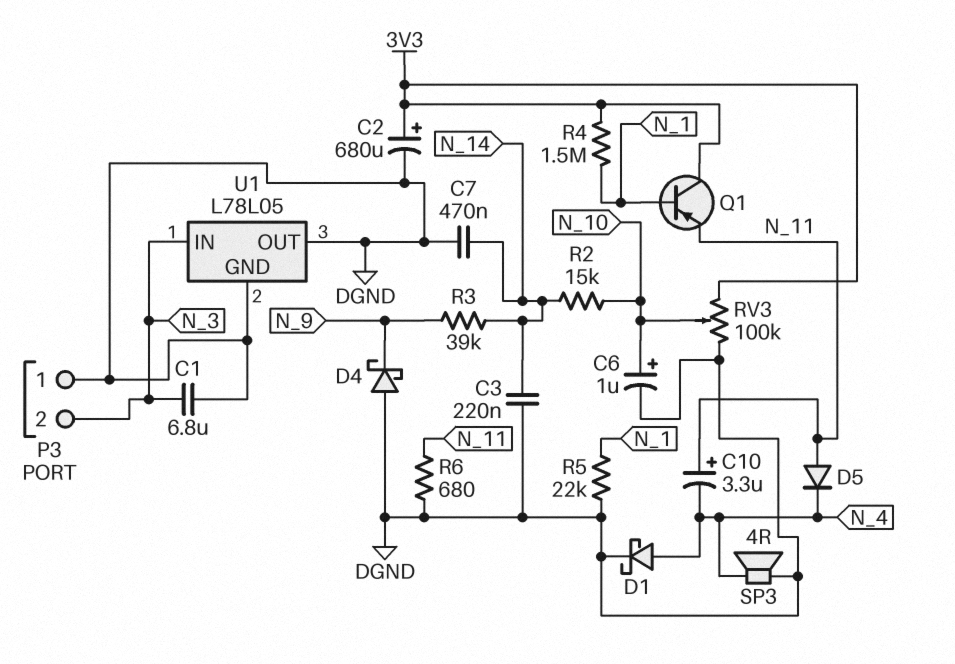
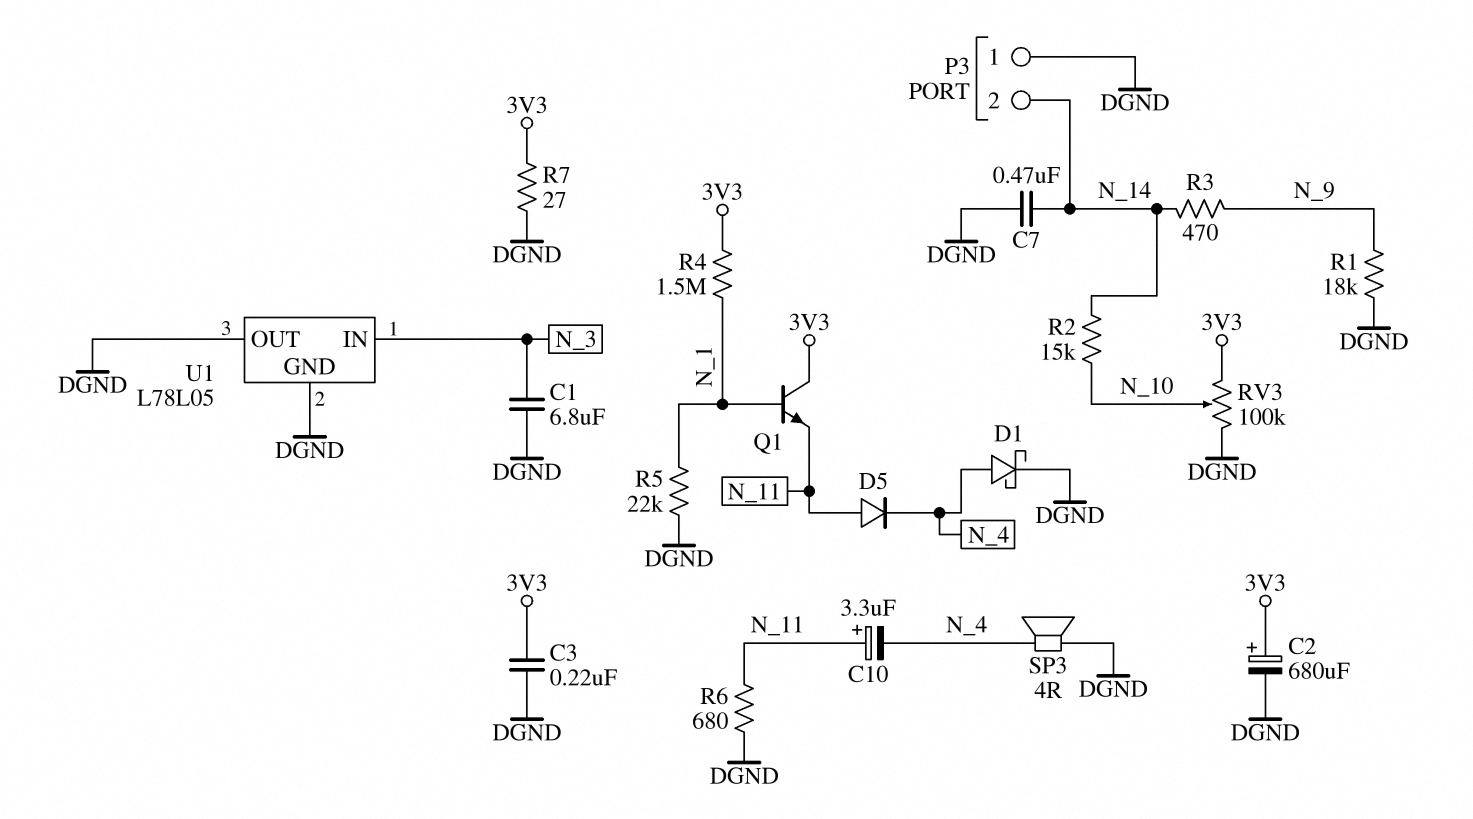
C3: 220nF (DGND, N_14) -> 220nF (3V3, DGND)
C6: 1uF (plus N_10, minus DGND) -> none
D4: schottky (A DGND, K N_9) -> none
P3 pin 2: N_3 -> N_14
Q1: PNP (B N_1, C 3V3, E N_11) -> NPN (B N_1, C 3V3, E N_11)
R1: none -> 18k (DGND, N_9)
R3: 39k (N_9, N_14) -> 470 (N_9, N_14)
R7: none -> 27 (3V3, DGND)

